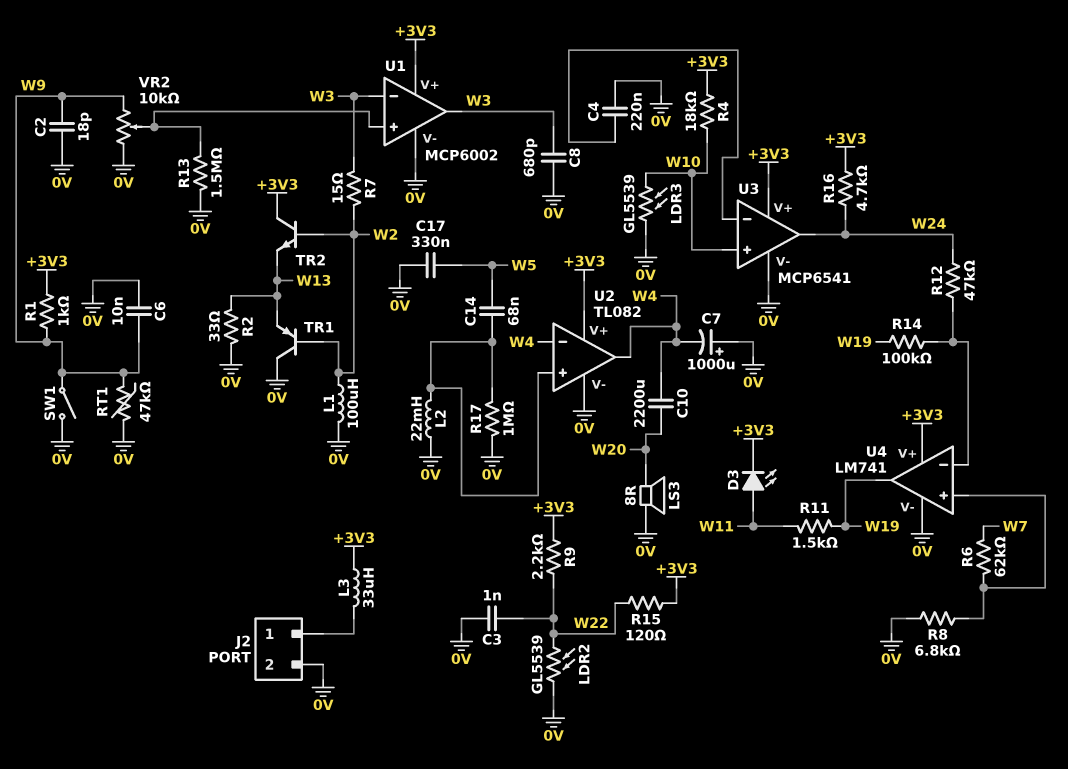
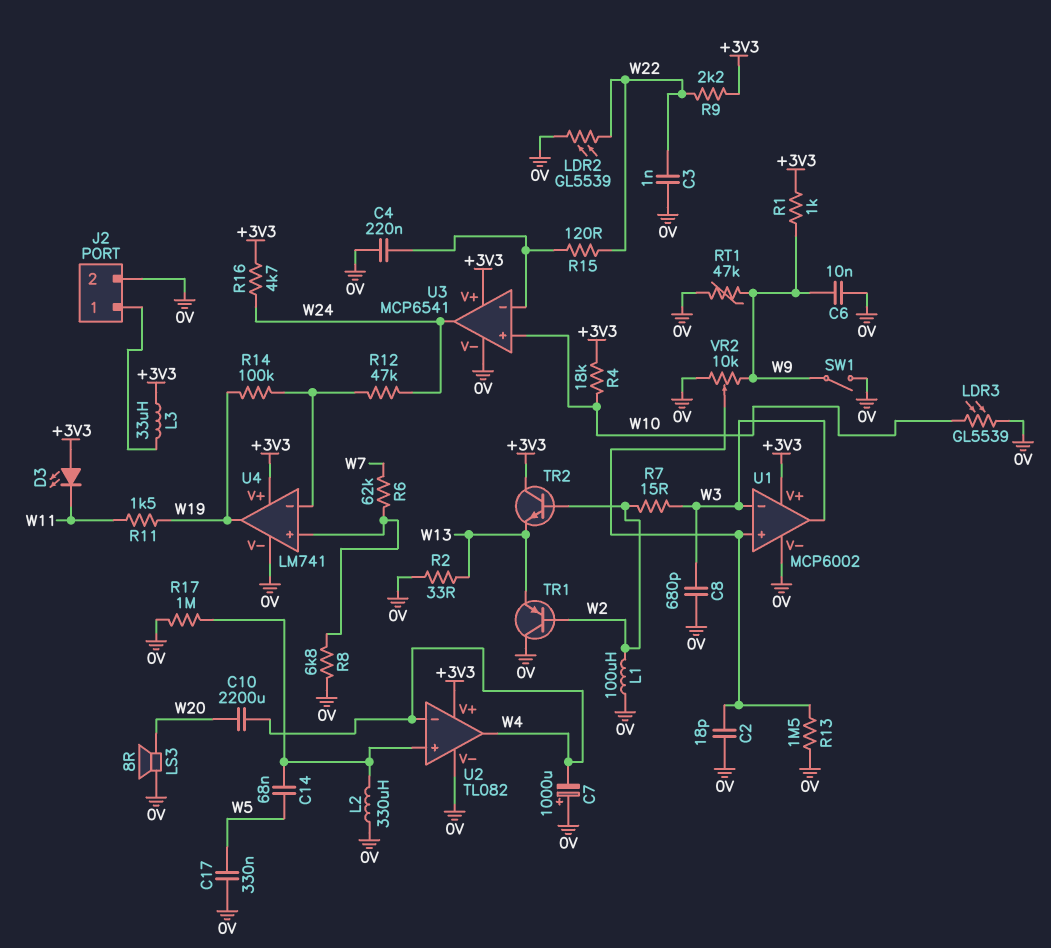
C2: 18pF (0V, W9) -> 18pF (0V, U1/in+)
D3: LED (A W11, K +3V3) -> LED (A +3V3, K W11)
L2: 22mH (0V, U2/in+) -> 330uH (0V, U2/in+)
R15: 120 (+3V3, W22) -> 120 (U3/in-, W22)

